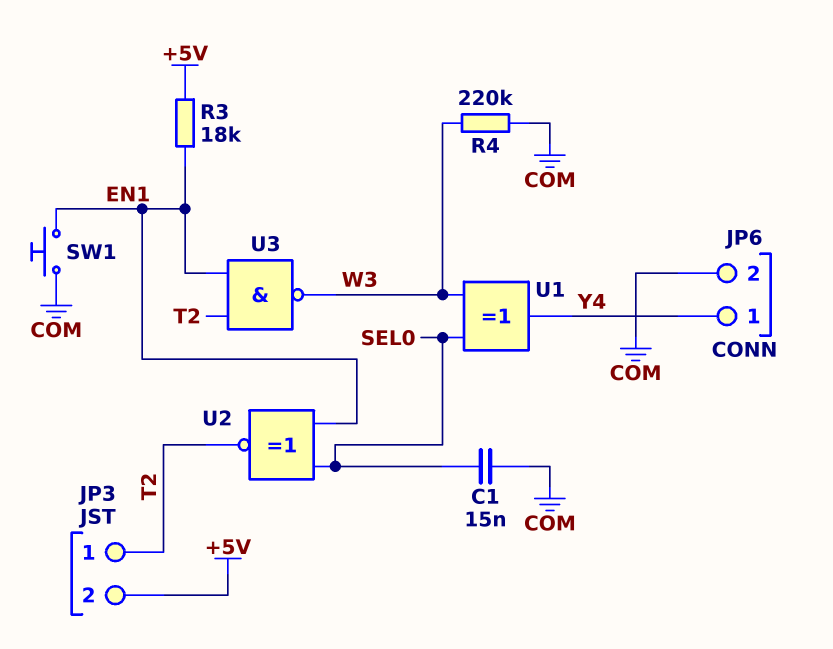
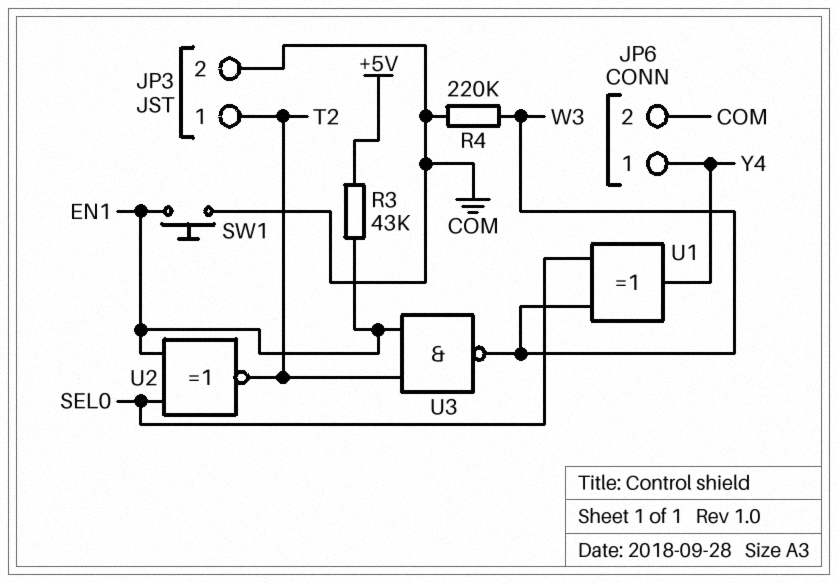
C1: 15nF (COM, SEL0) -> none
JP3 pin 2: +5V -> COM
R3: 18k (+5V, EN1) -> 43k (+5V, EN1)

